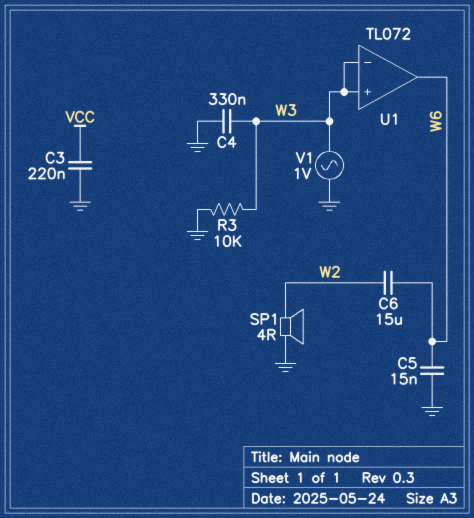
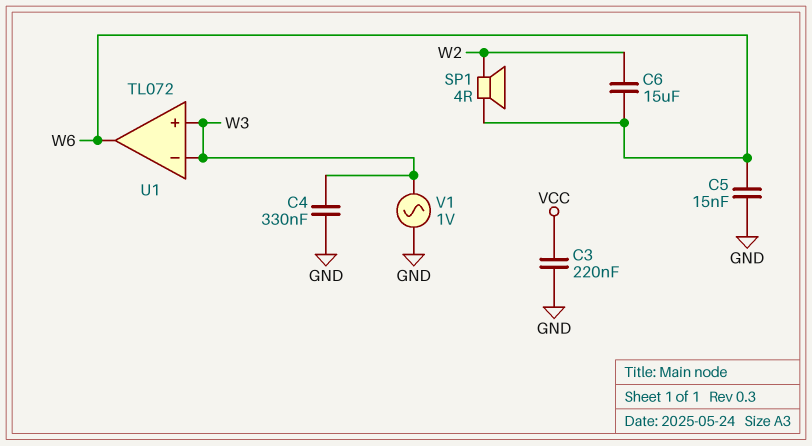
R3: 10k (GND, W3) -> none
SP1: speaker 4R (GND, W2) -> speaker 4R (W2, W6)

